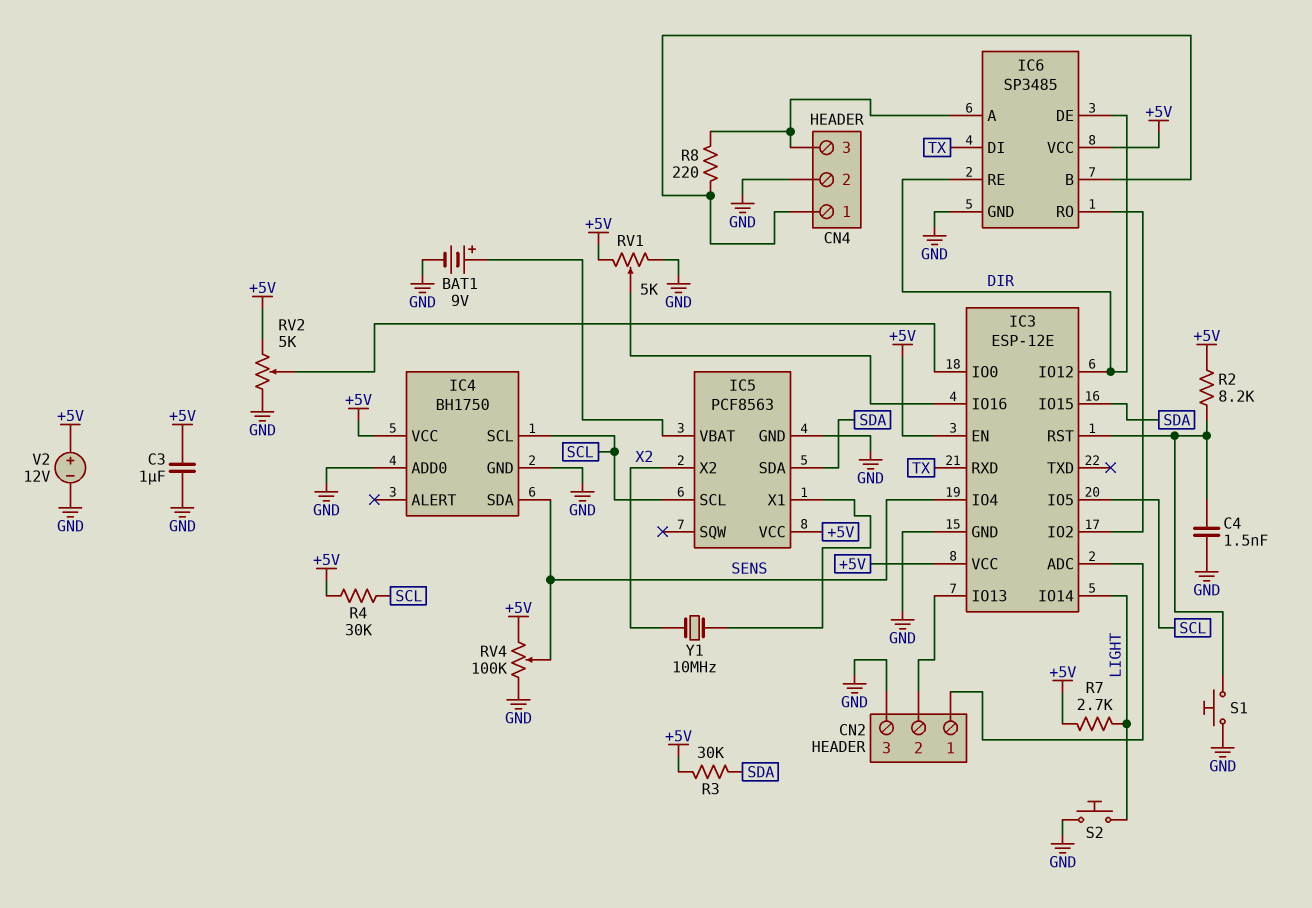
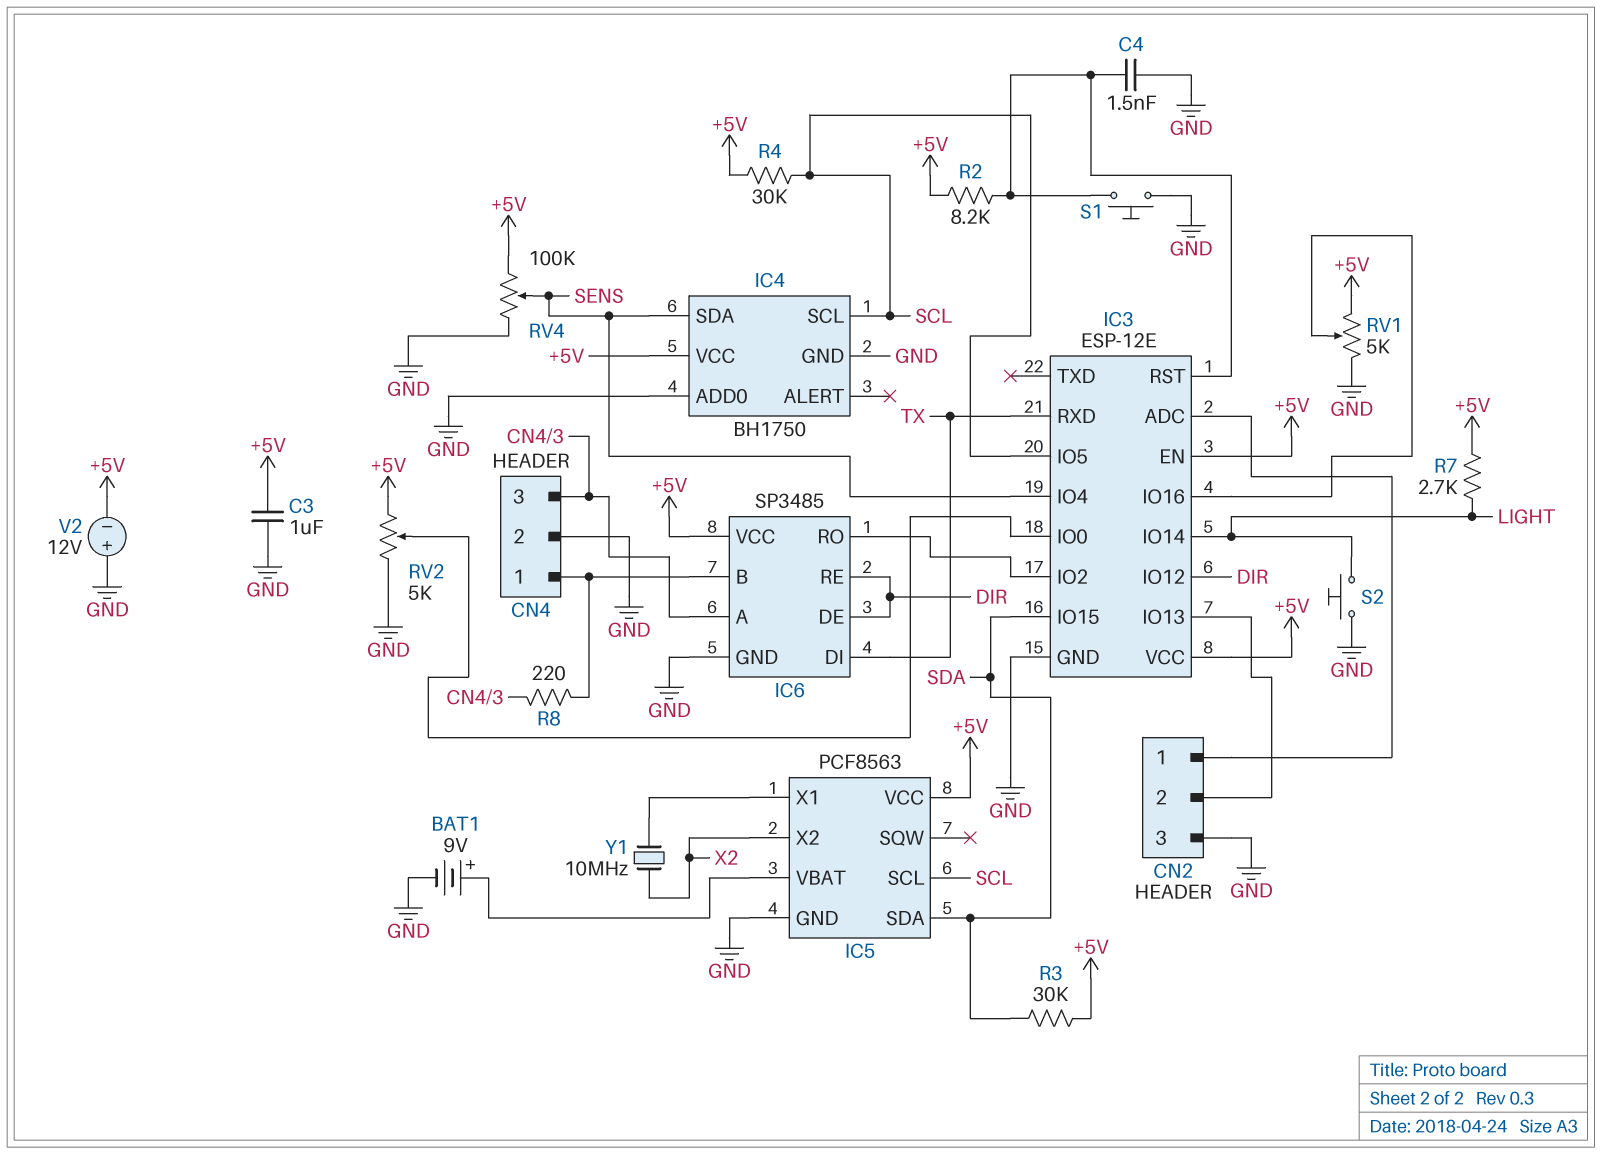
V2: 12V (plus +5V, minus GND) -> 12V (plus GND, minus +5V)

